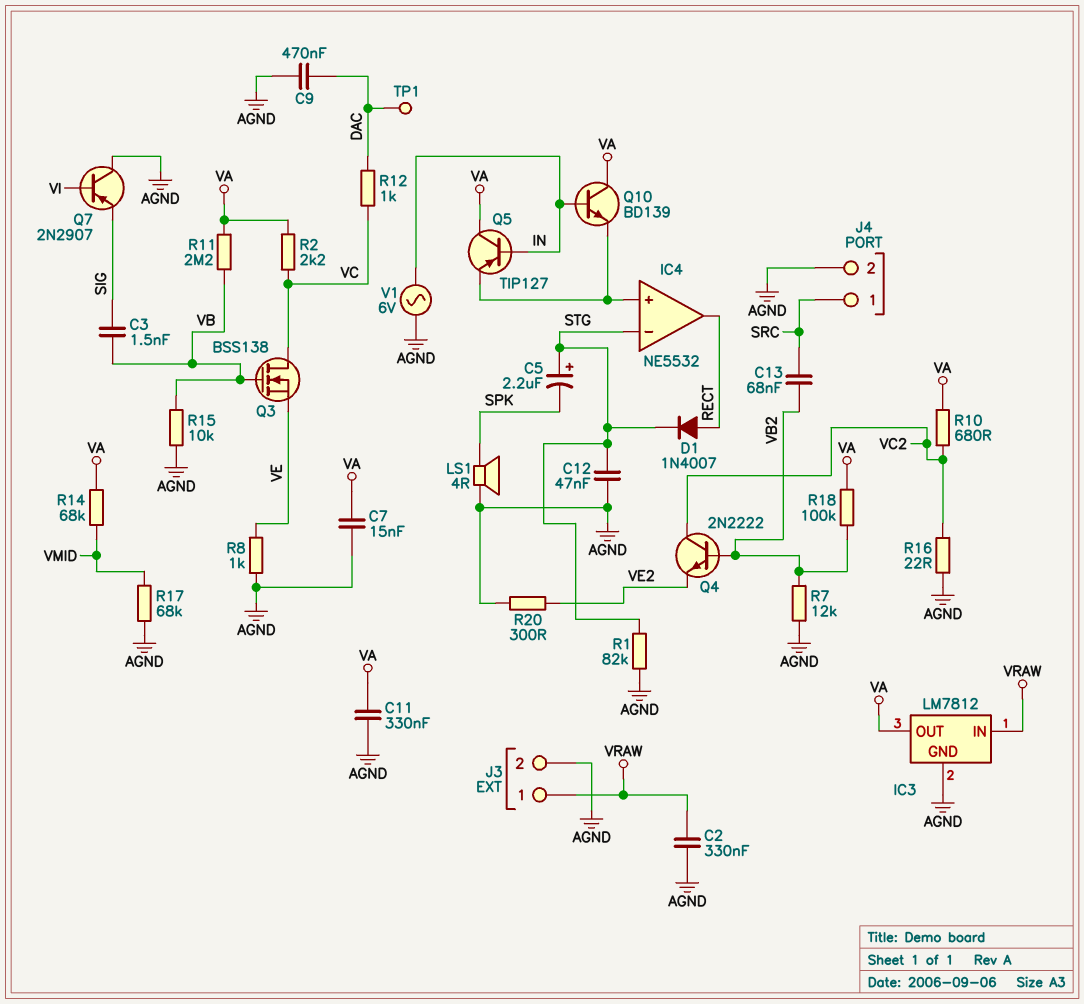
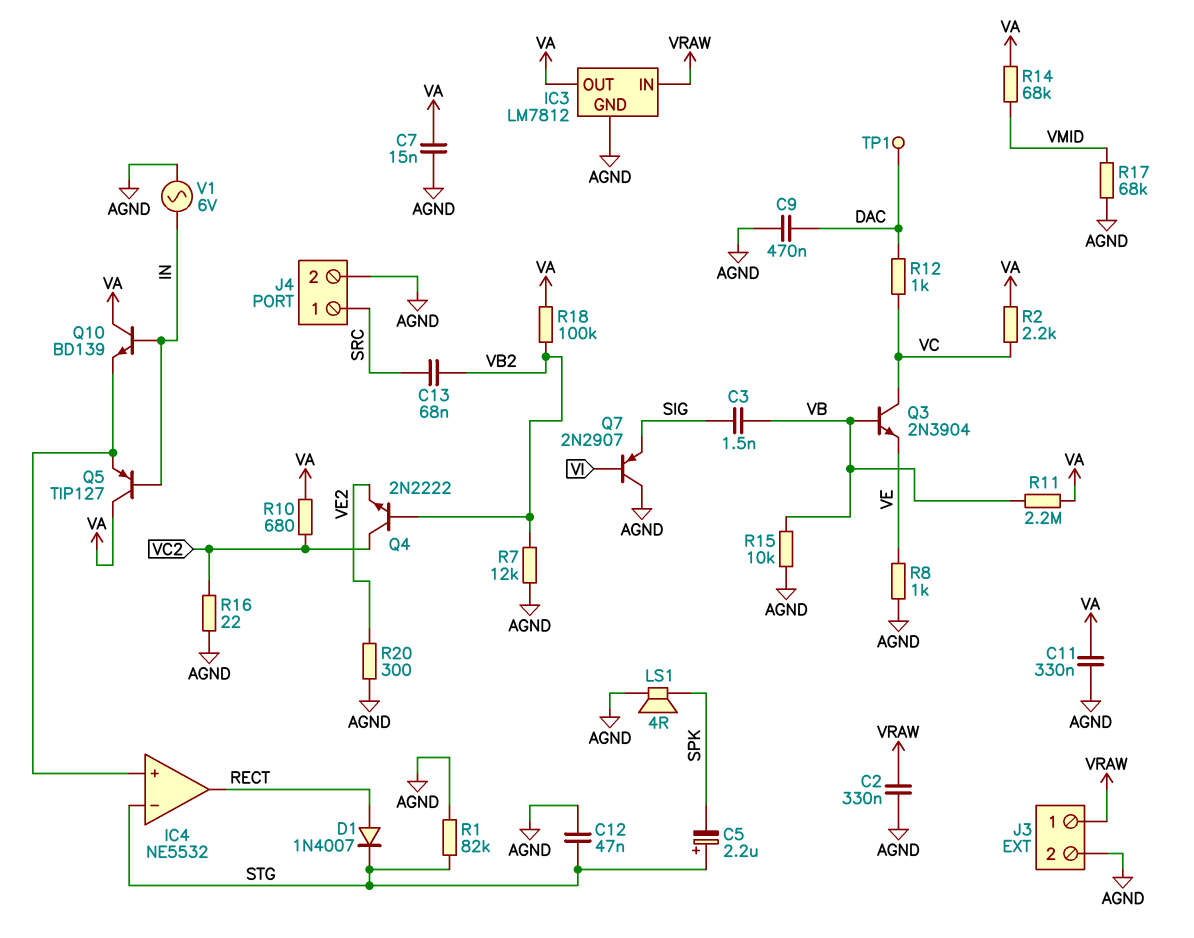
Q3: NMOS BSS138 (G VB, D VC, S VE) -> NPN 2N3904 (B VB, C VC, E VE)

